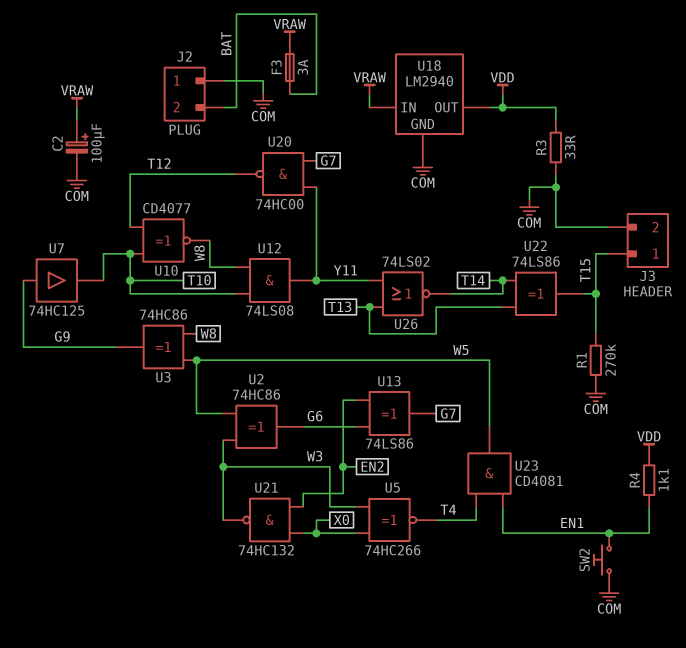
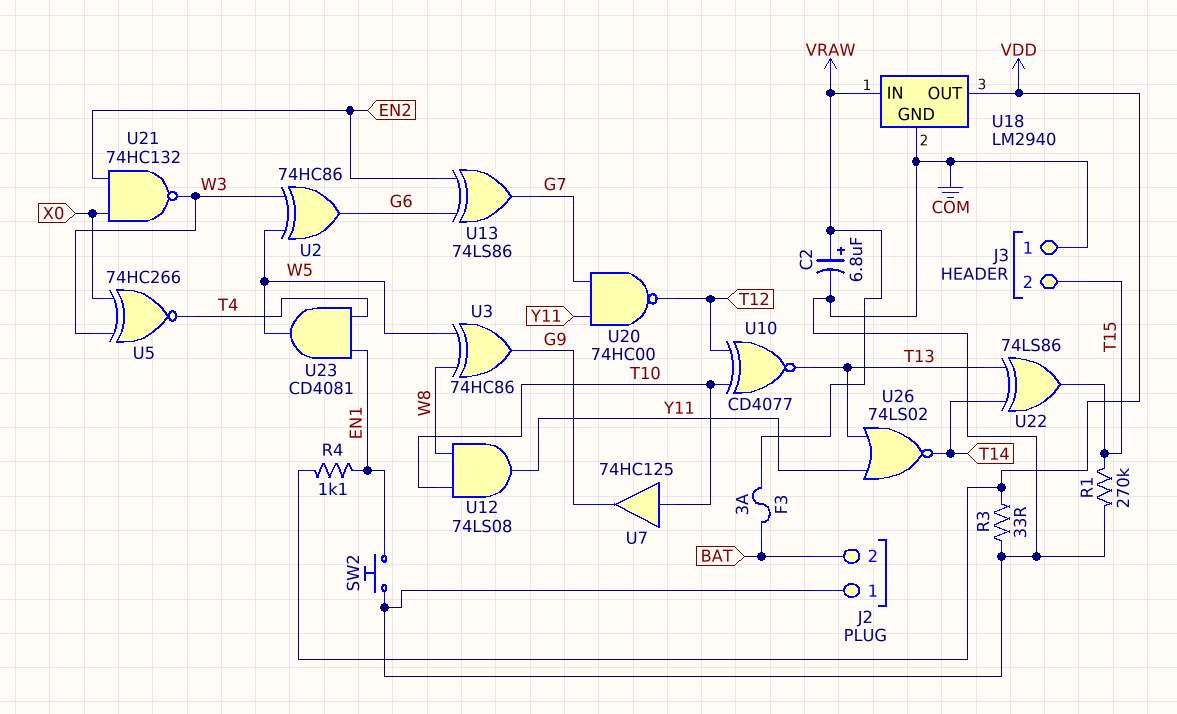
C2: 100uF (plus VRAW, minus COM) -> 6.8uF (plus VRAW, minus COM)
J3 pin 1: T15 -> COM
J3 pin 2: COM -> T15
U7: buffer 74HC125 (in G9, out T10) -> buffer 74HC125 (in T10, out G9)
U10: XNOR CD4077 (in T10, in T12, out W8) -> XNOR CD4077 (in T10, in T12, out T13)

